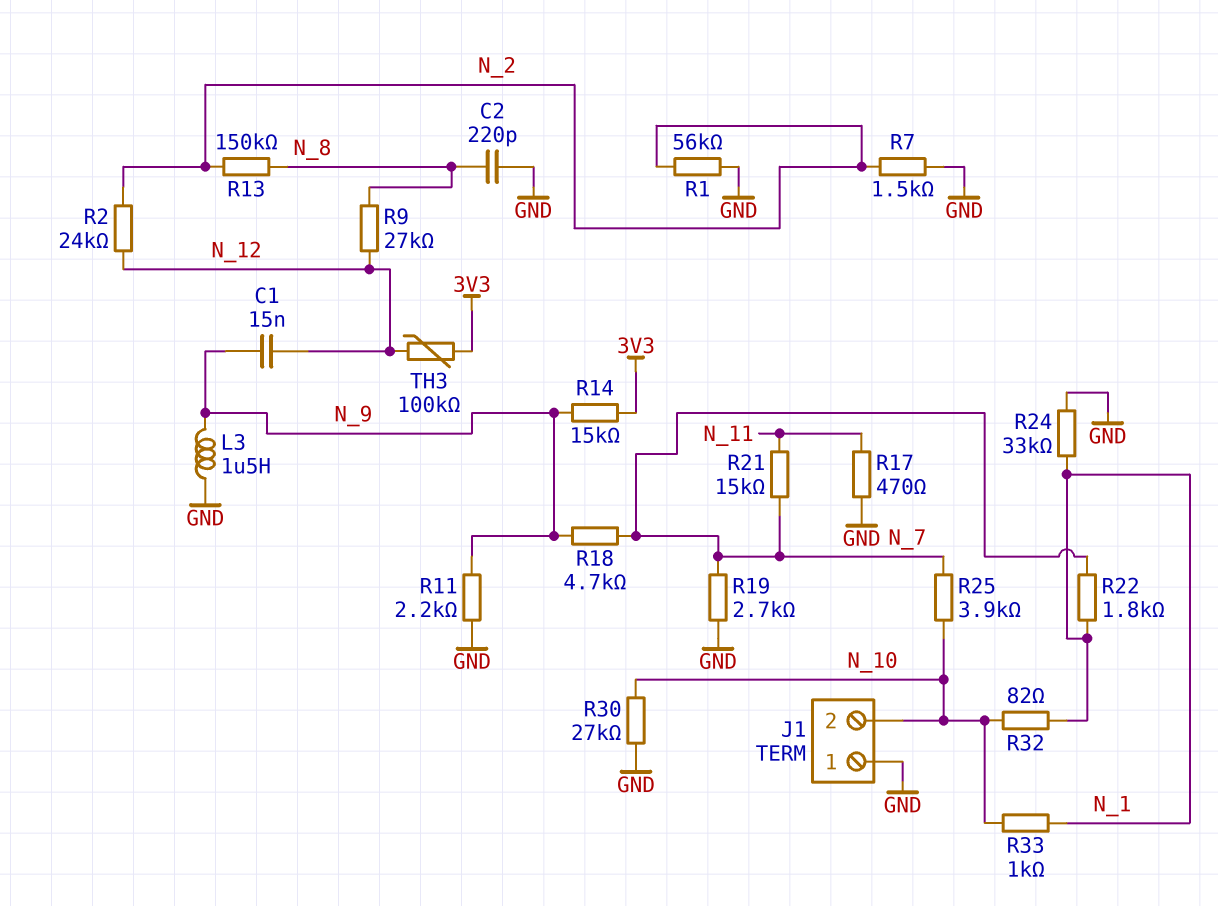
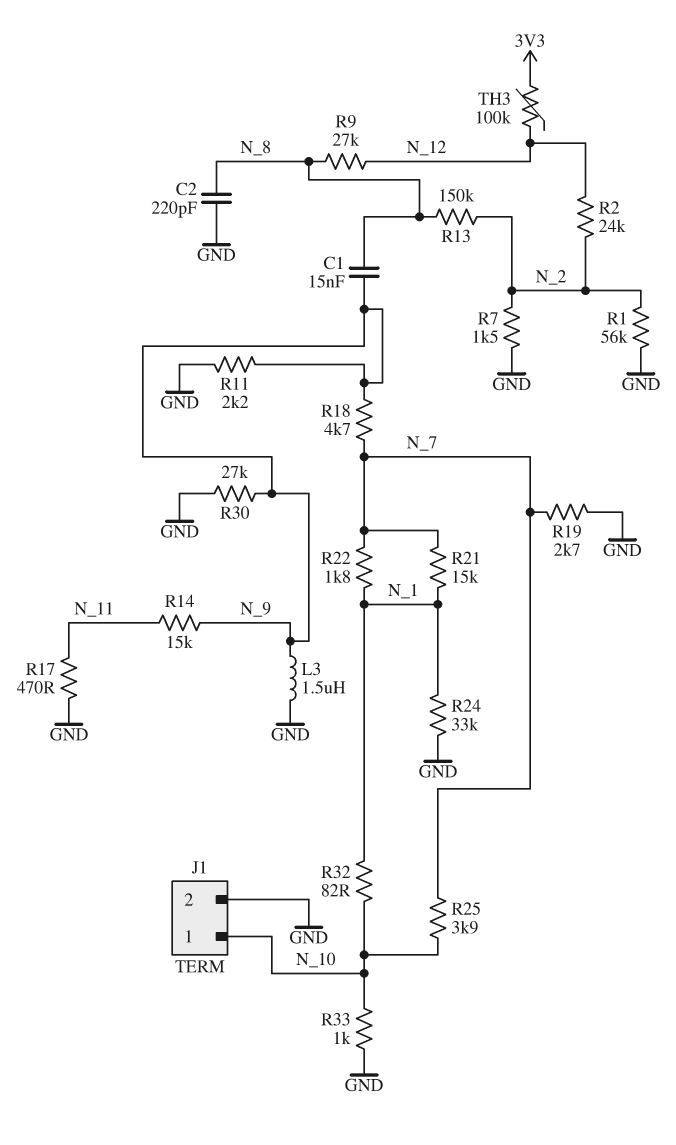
C1: 15nF (N_9, N_12) -> 15nF (N_8, N_9)
J1 pin 1: GND -> N_10
J1 pin 2: N_10 -> GND
R14: 15k (3V3, N_9) -> 15k (N_9, N_11)
R21: 15k (N_7, N_11) -> 15k (N_1, N_7)
R30: 27k (GND, N_10) -> 27k (GND, N_9)
R33: 1k (N_1, N_10) -> 1k (GND, N_10)

